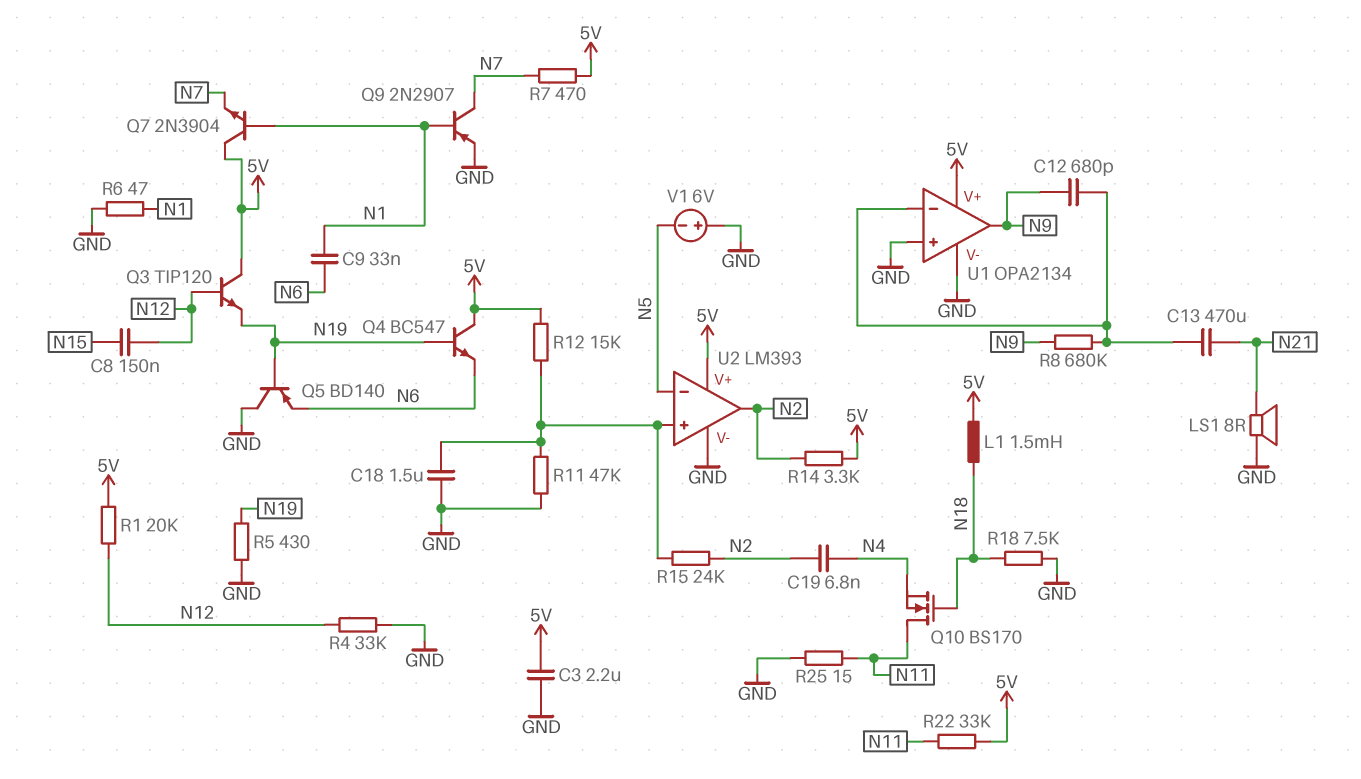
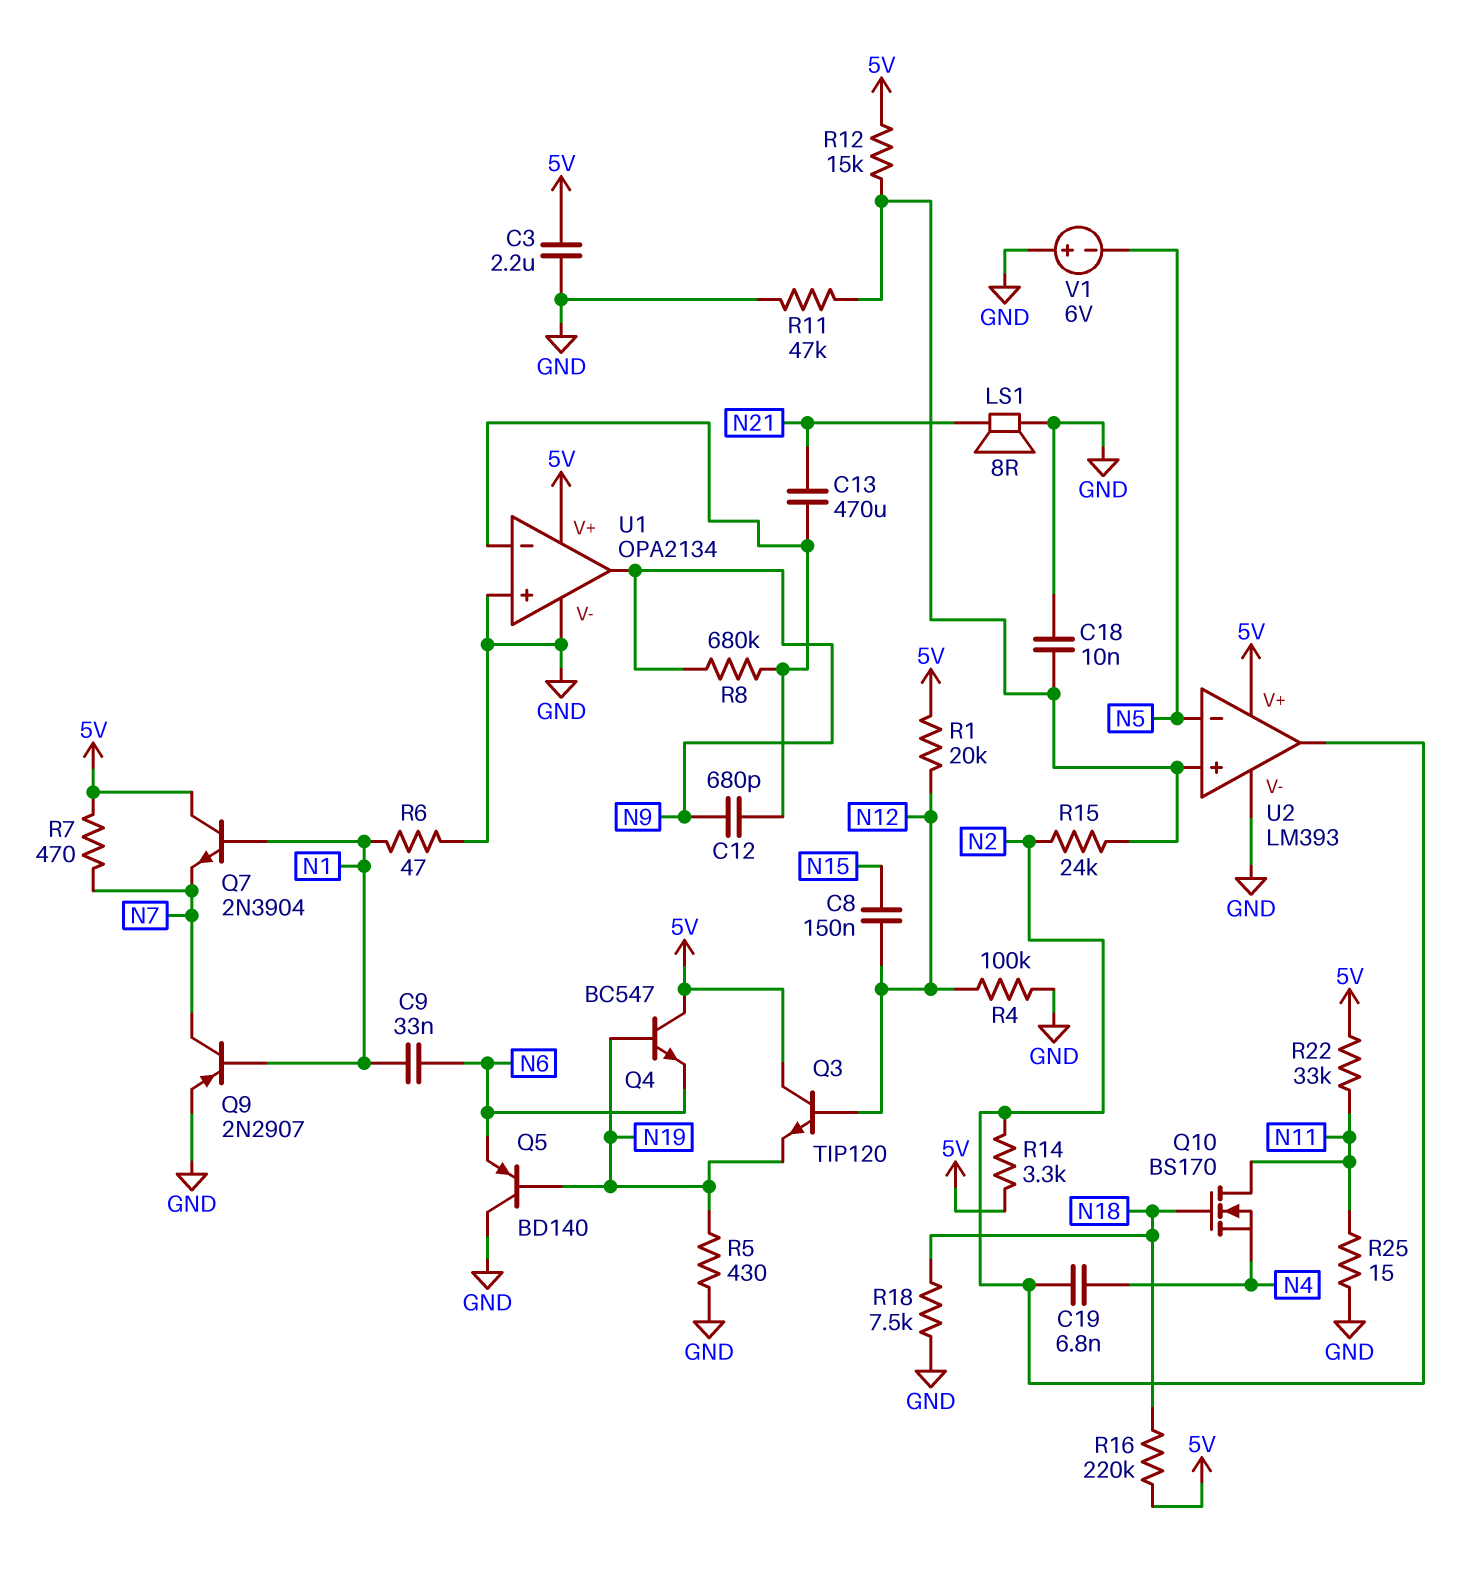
C18: 1.5uF (GND, U2/in+) -> 10nF (GND, U2/in+)
L1: 1.5mH (5V, N18) -> none
R4: 33k (GND, N12) -> 100k (GND, N12)
R16: none -> 220k (5V, N18)

